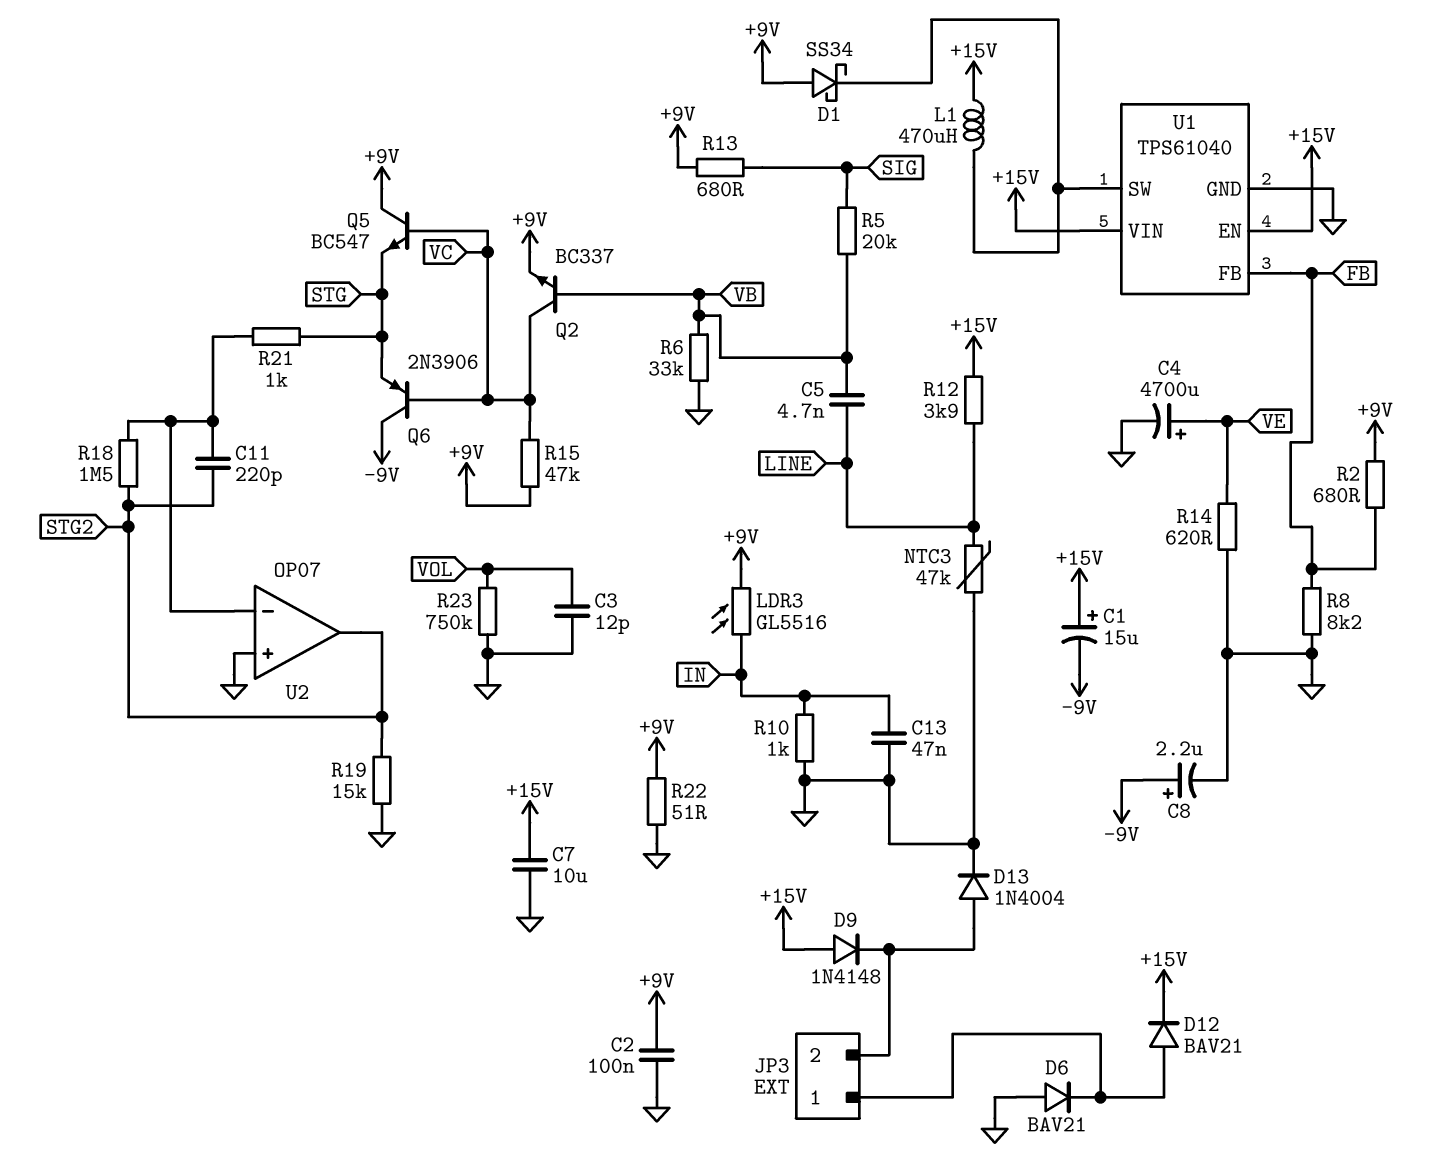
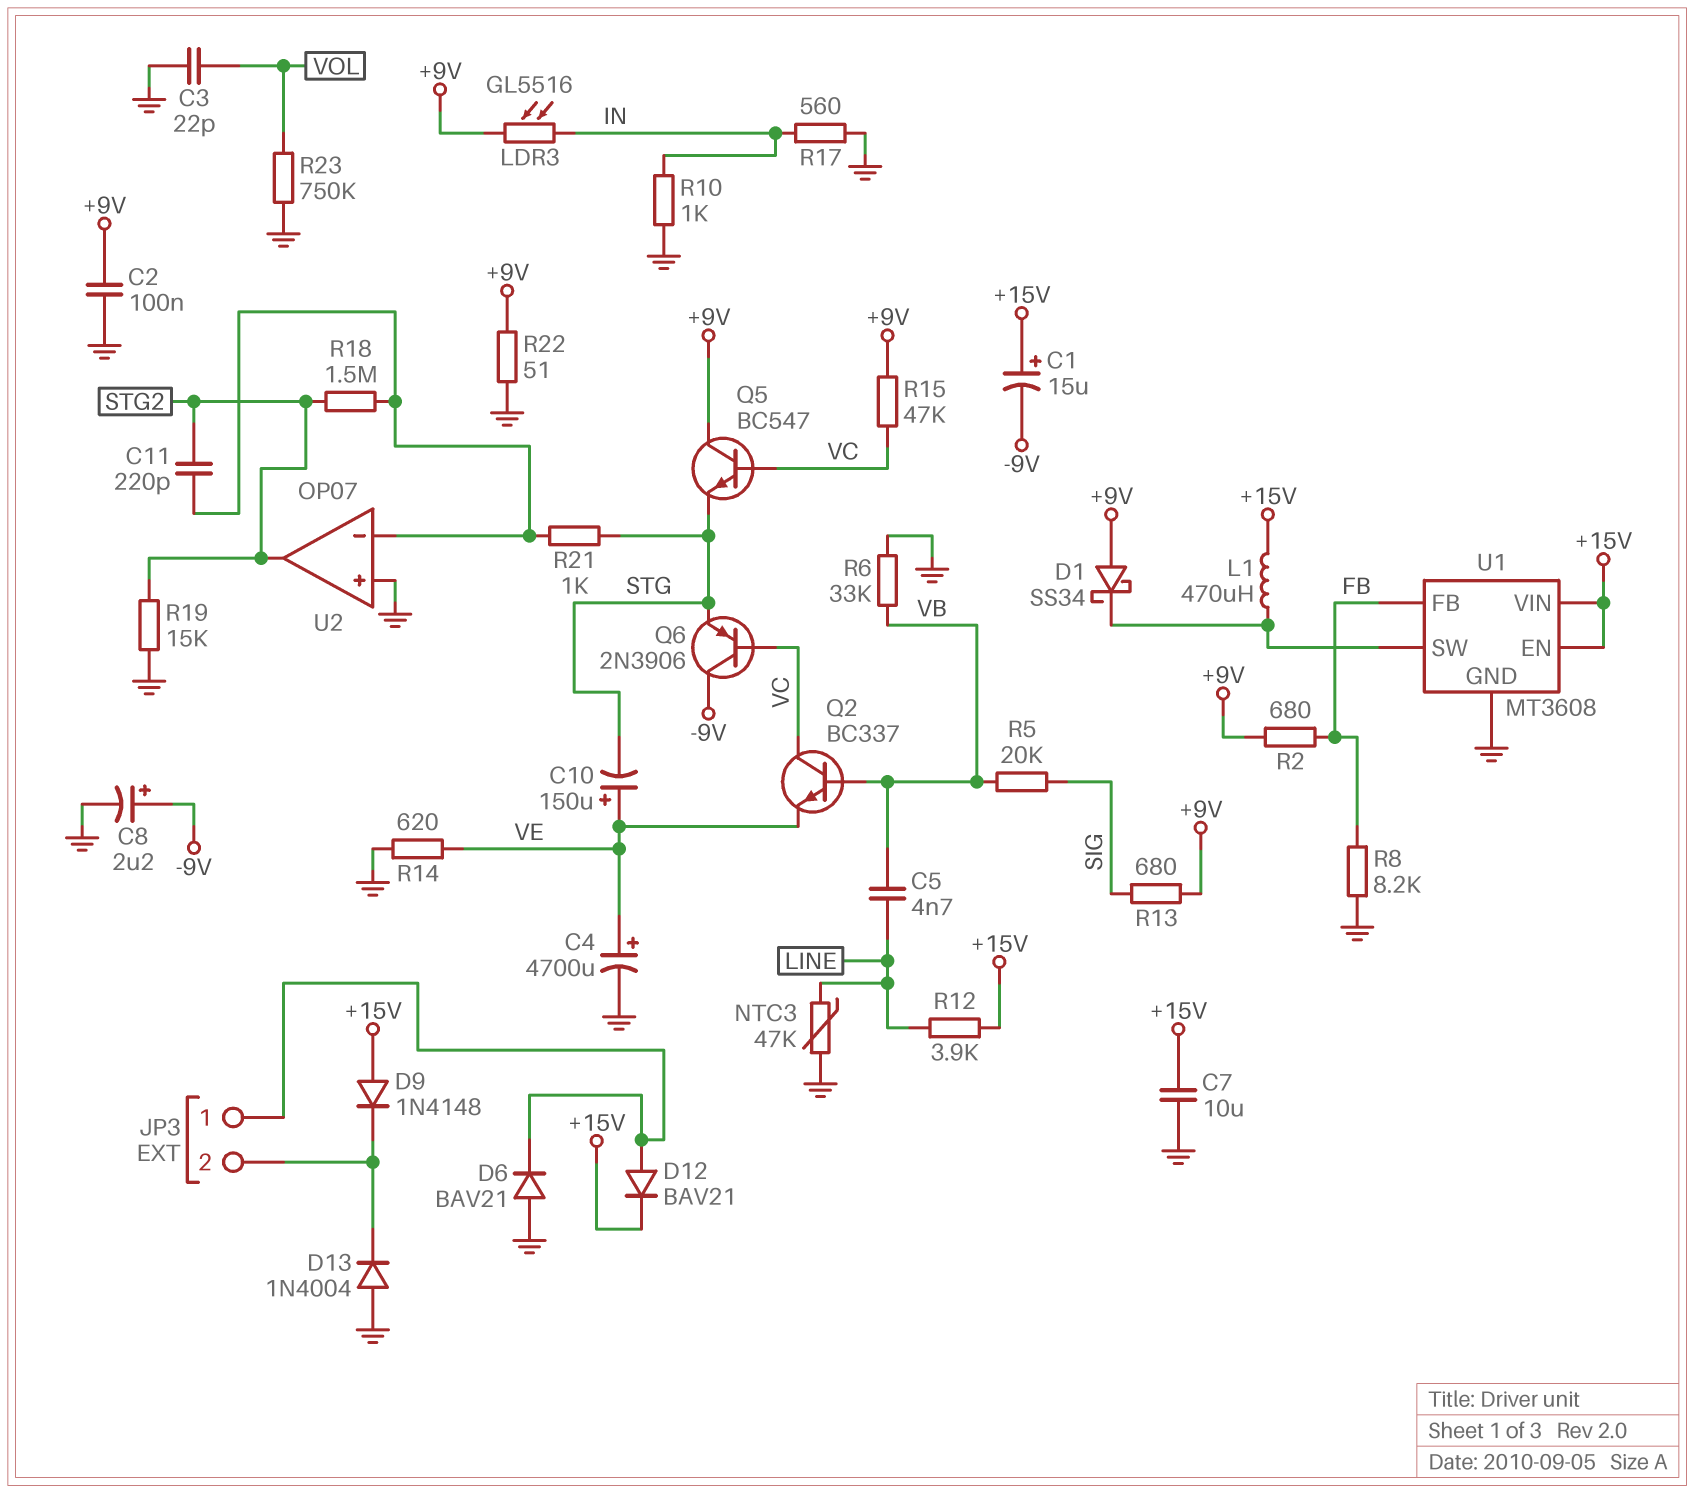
C3: 12pF (GND, VOL) -> 22pF (GND, VOL)
C10: none -> 150uF (plus VE, minus STG)
C13: 47nF (GND, IN) -> none
D13: diode 1N4004 (A JP3/2, K GND) -> diode 1N4004 (A GND, K JP3/2)
Q2: NPN BC337 (B VB, C VC, E +9V) -> NPN BC337 (B VB, C VC, E VE)
R17: none -> 560 (GND, IN)
U1: TPS61040 -> MT3608

